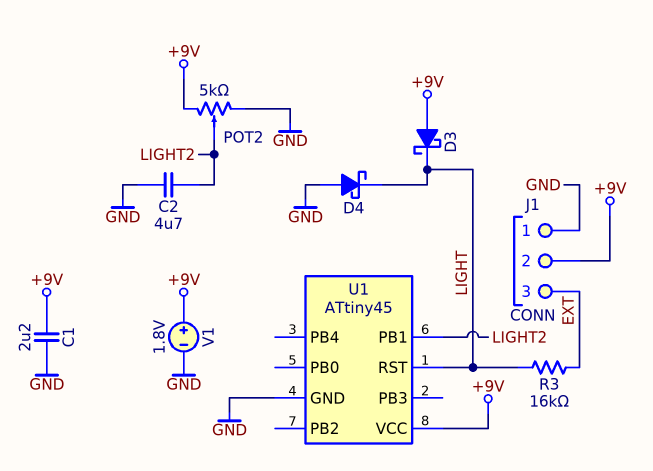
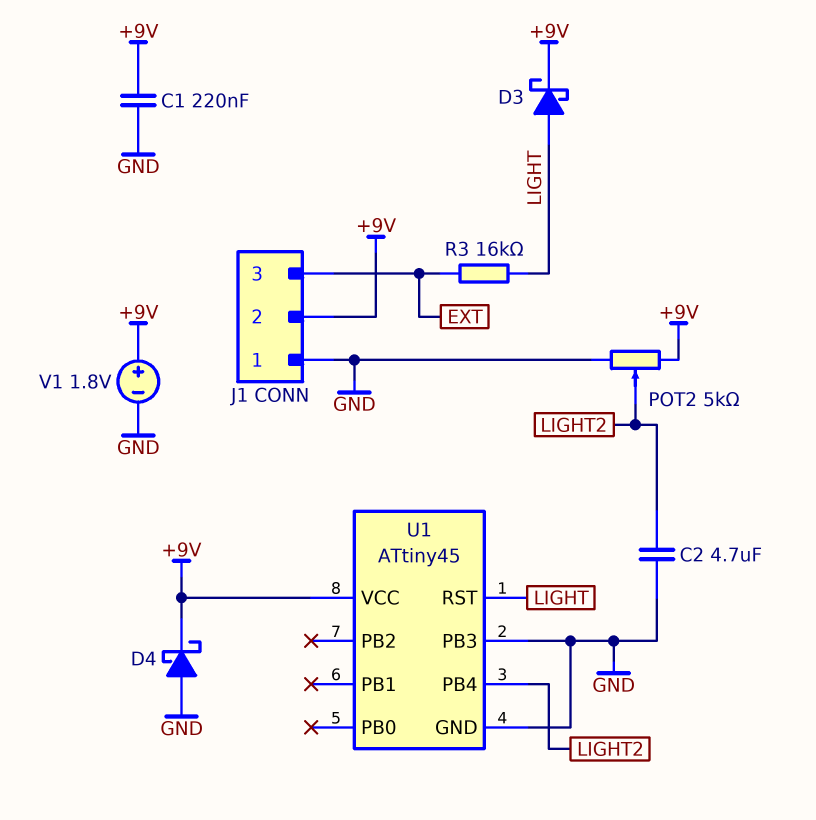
C1: 2.2uF (+9V, GND) -> 220nF (+9V, GND)
D3: schottky (A +9V, K LIGHT) -> schottky (A LIGHT, K +9V)
D4: schottky (A GND, K LIGHT) -> schottky (A GND, K +9V)
U1 pin PB1: LIGHT2 -> none
U1 pin PB3: none -> GND
U1 pin PB4: none -> LIGHT2

